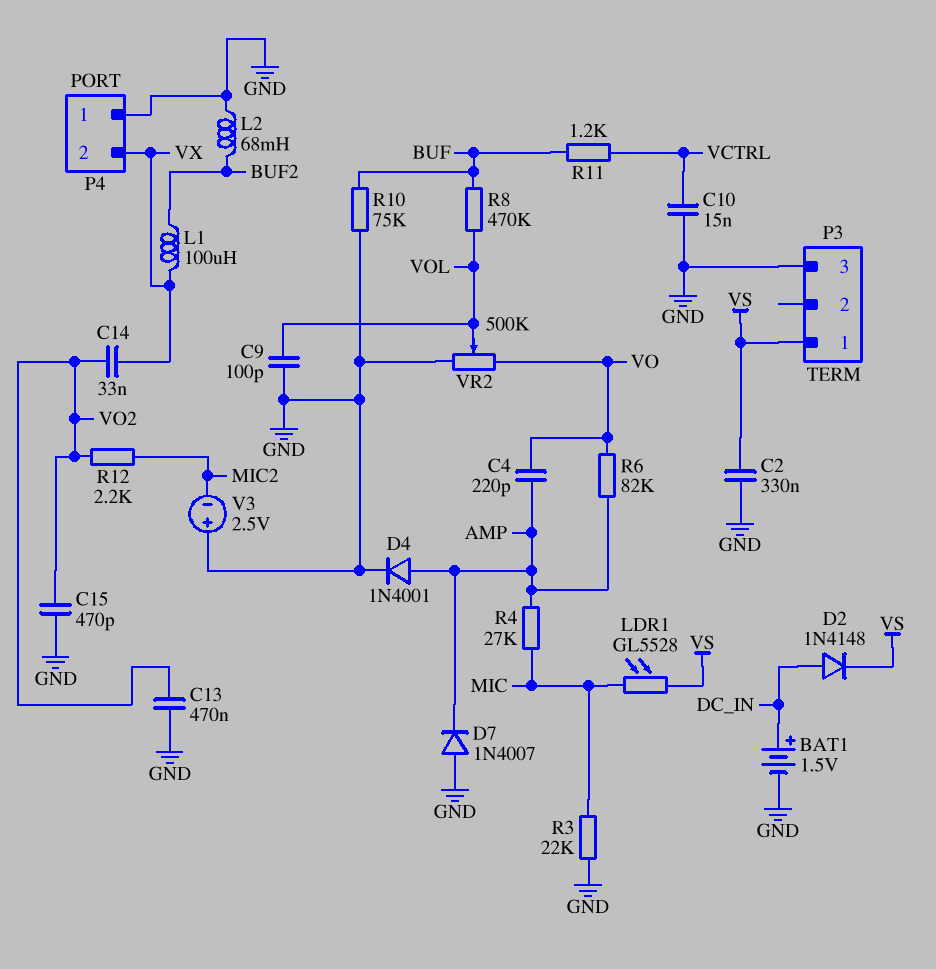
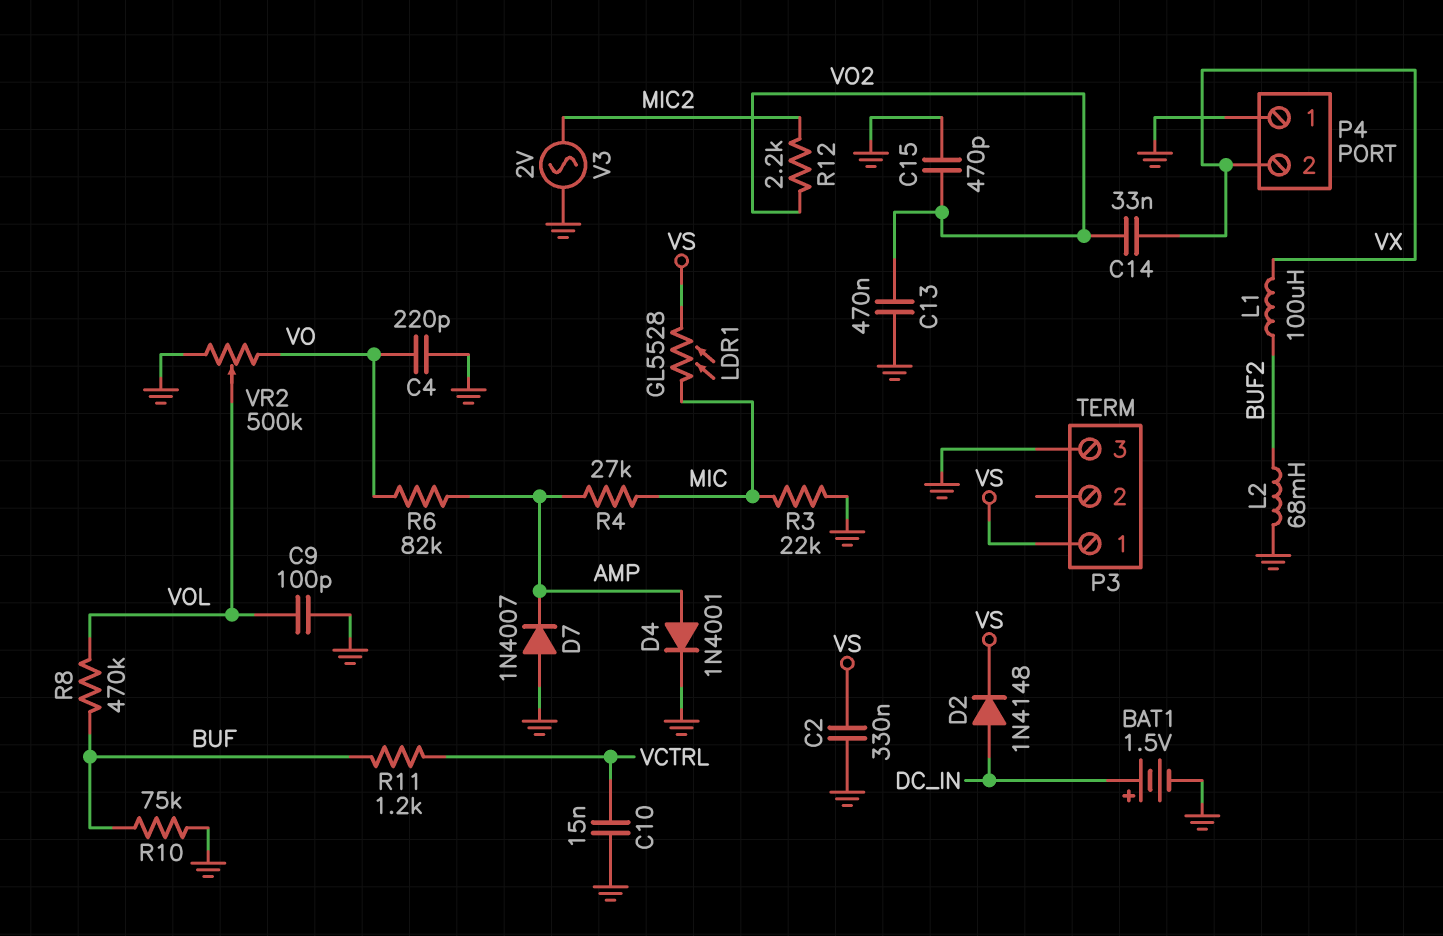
C4: 220pF (AMP, VO) -> 220pF (GND, VO)
V3: 2.5V (plus GND, minus MIC2) -> AC 2V (GND, MIC2)

